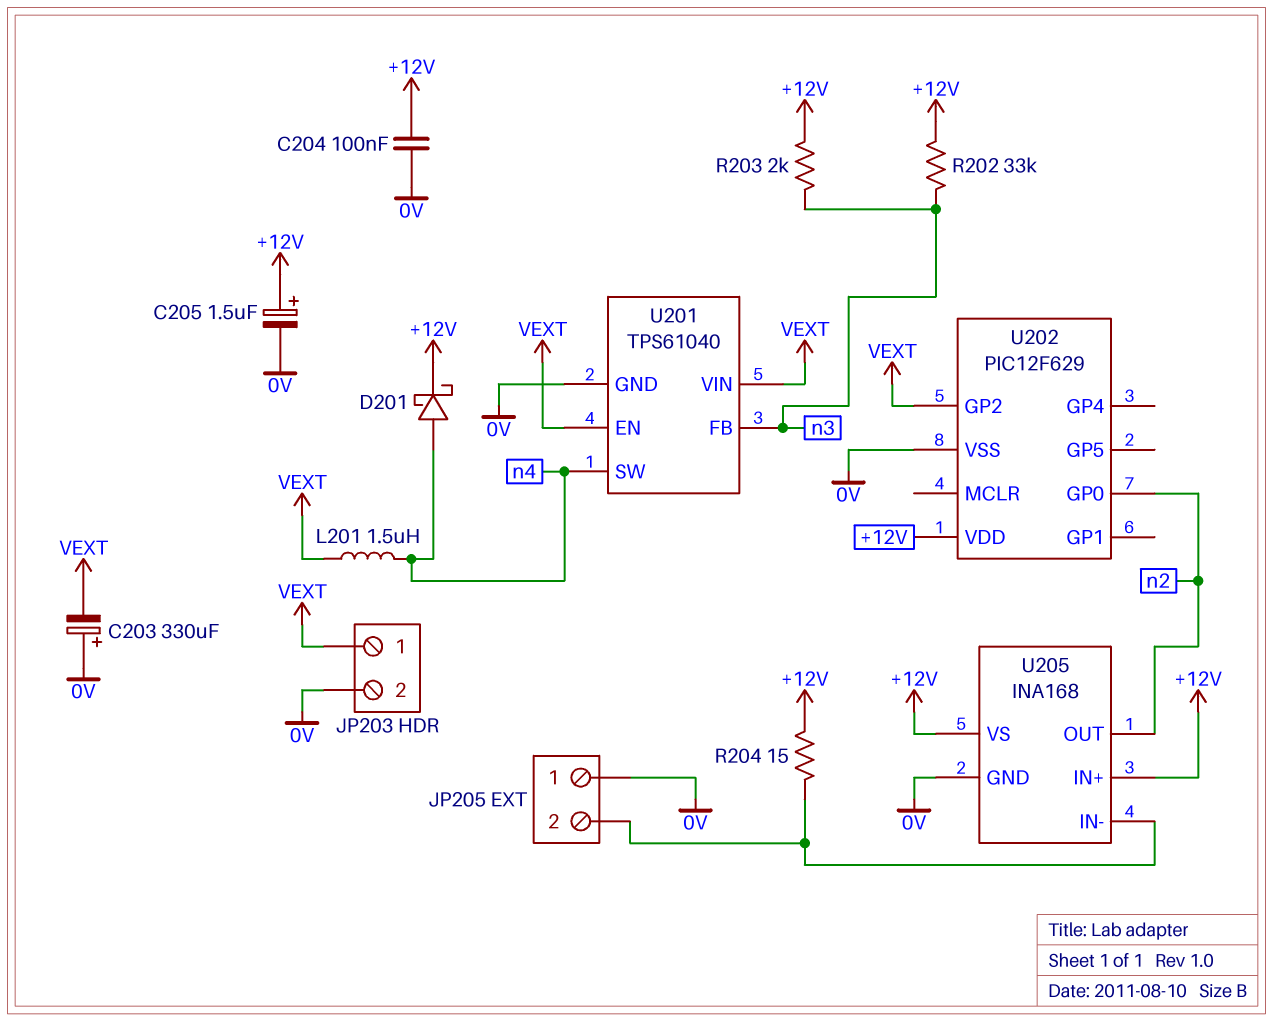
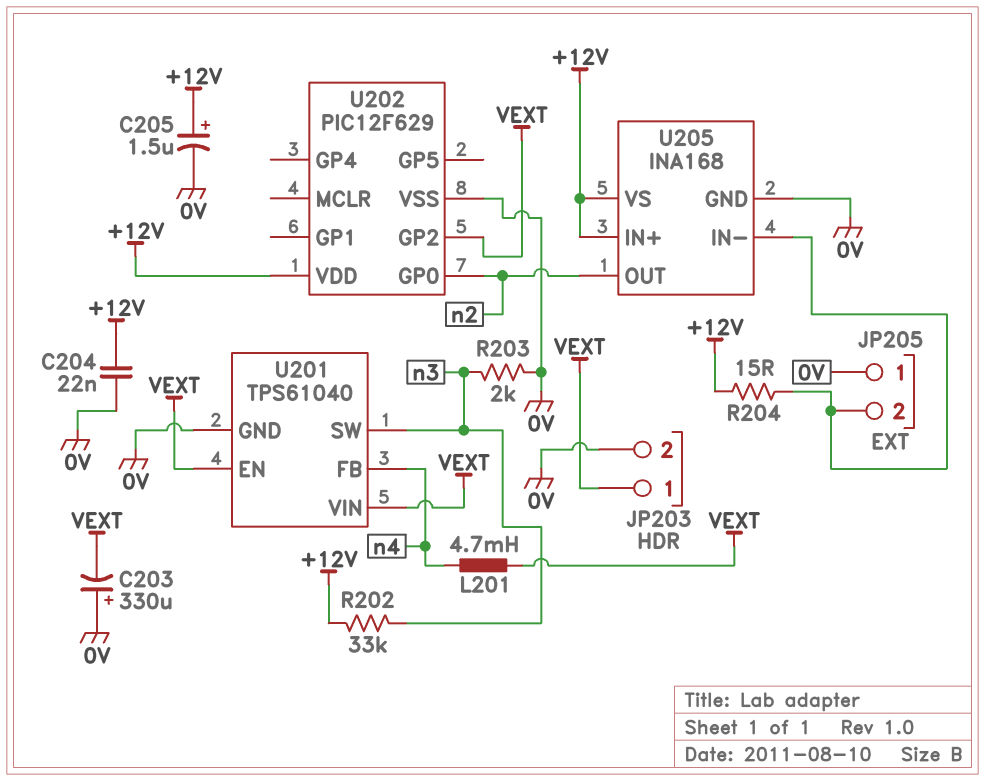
C204: 100nF (+12V, 0V) -> 22nF (+12V, 0V)
D201: schottky (A n4, K +12V) -> none
L201: 1.5uH (VEXT, n4) -> 4.7mH (VEXT, n4)
R203: 2k (+12V, n3) -> 2k (0V, n3)
U201 pin FB: n3 -> n4
U201 pin SW: n4 -> n3

